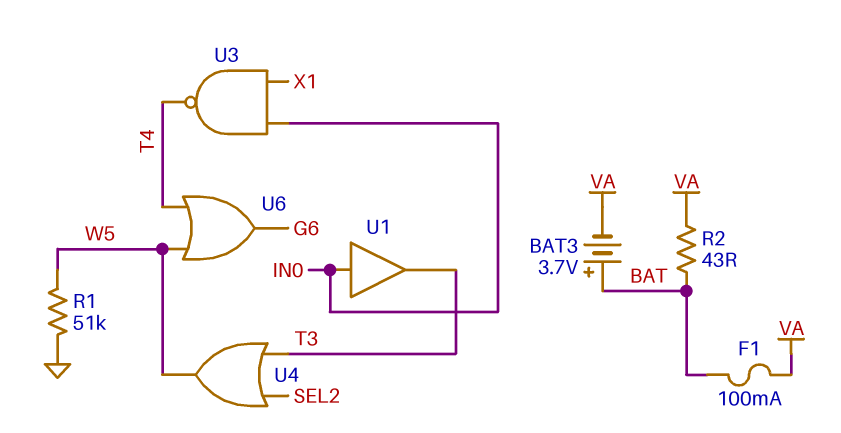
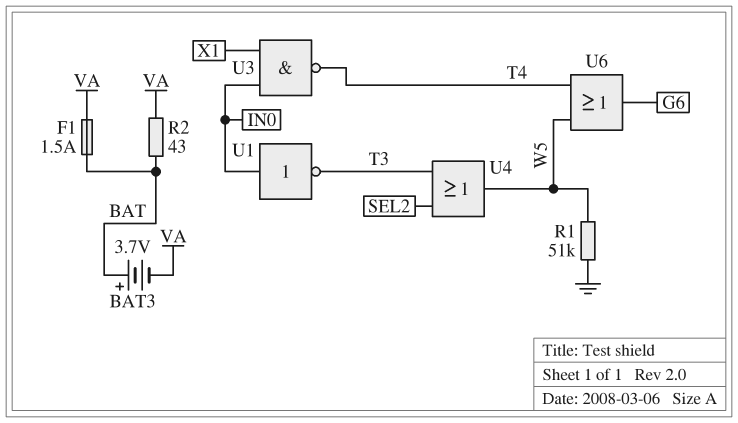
F1: 100mA (BAT, VA) -> 1.5A (BAT, VA)
U1: buffer (in IN0, out T3) -> NOT (in IN0, out T3)

